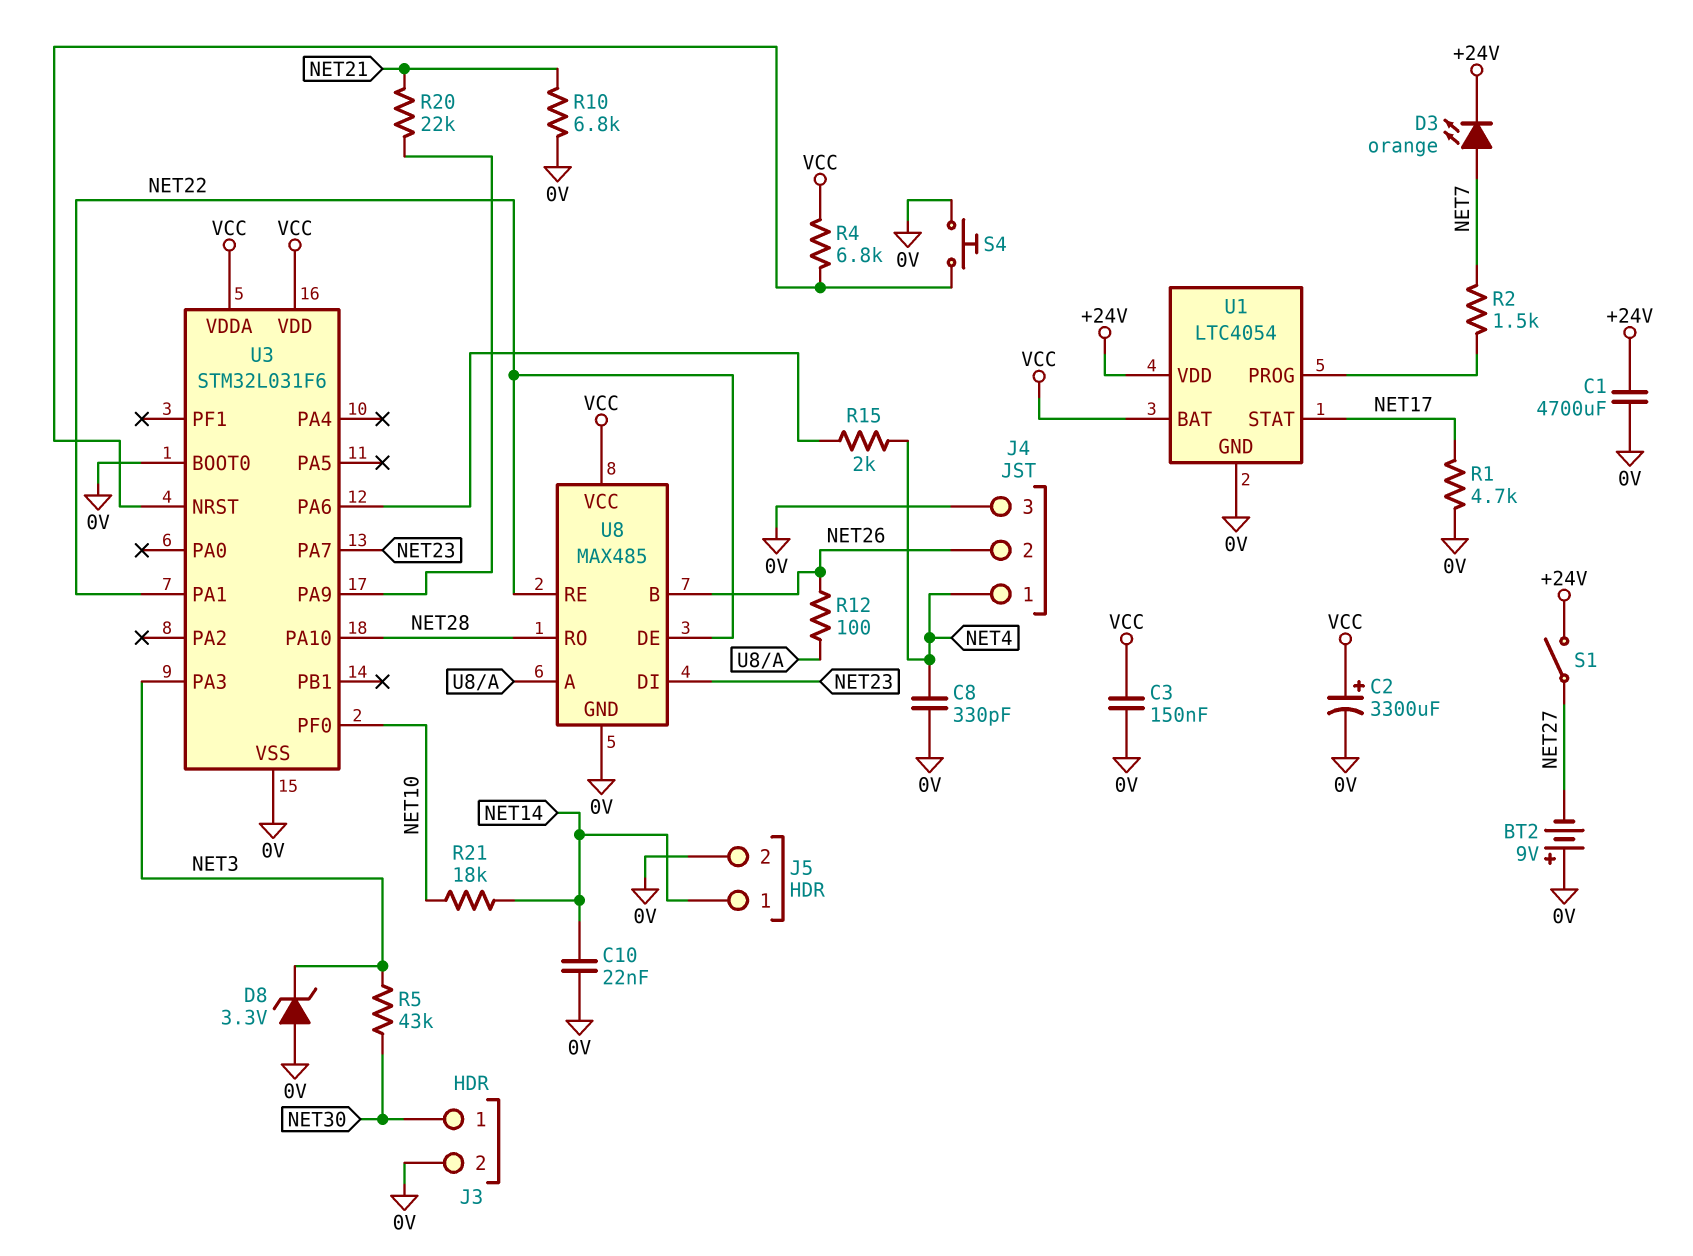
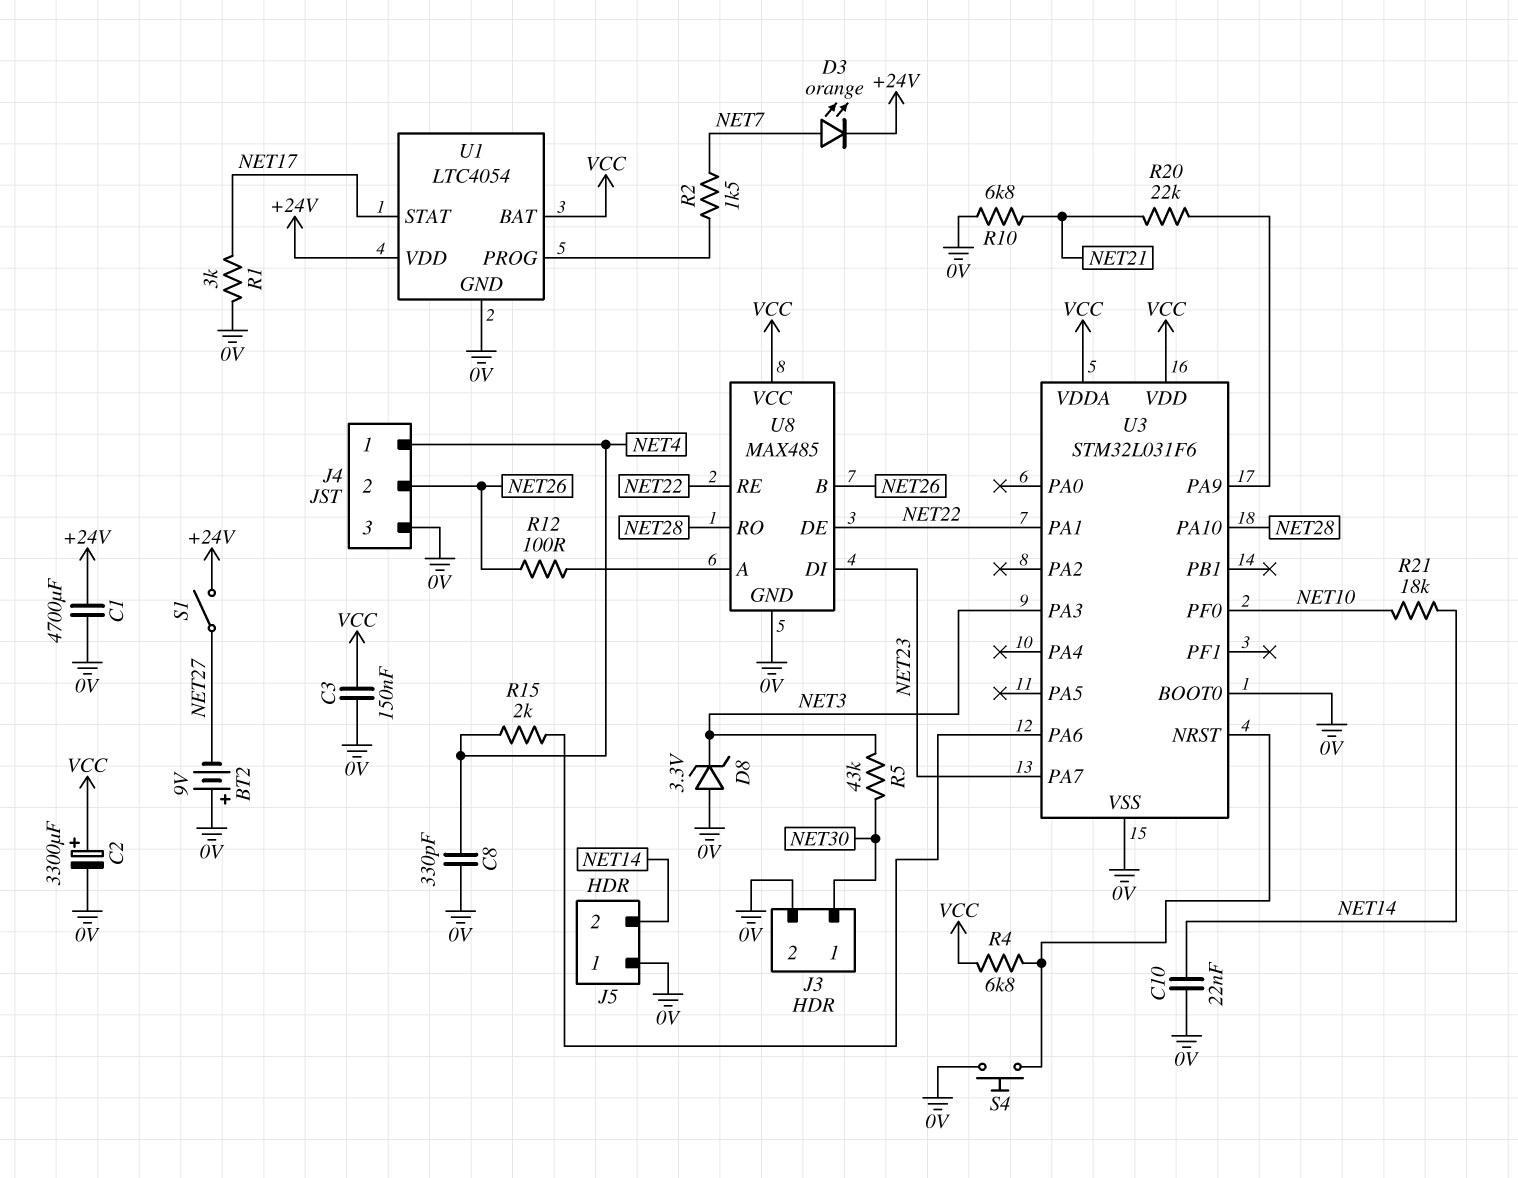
J5 pin 1: NET14 -> 0V
J5 pin 2: 0V -> NET14
R1: 4.7k (0V, NET17) -> 3k (0V, NET17)

